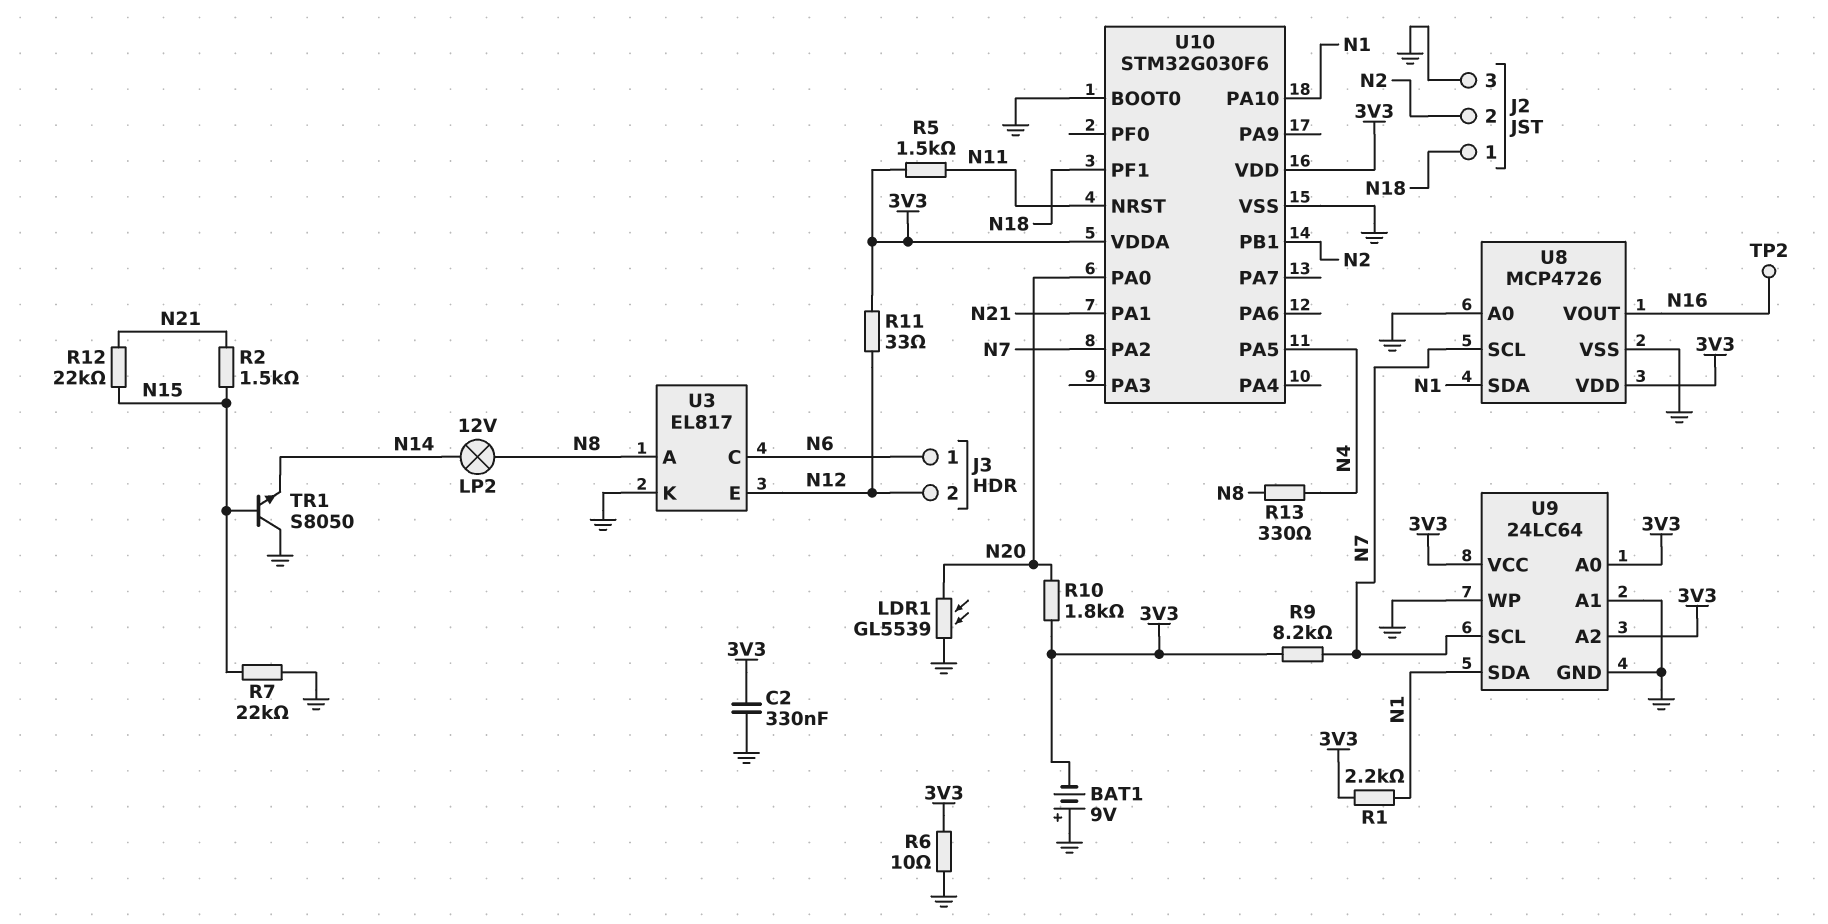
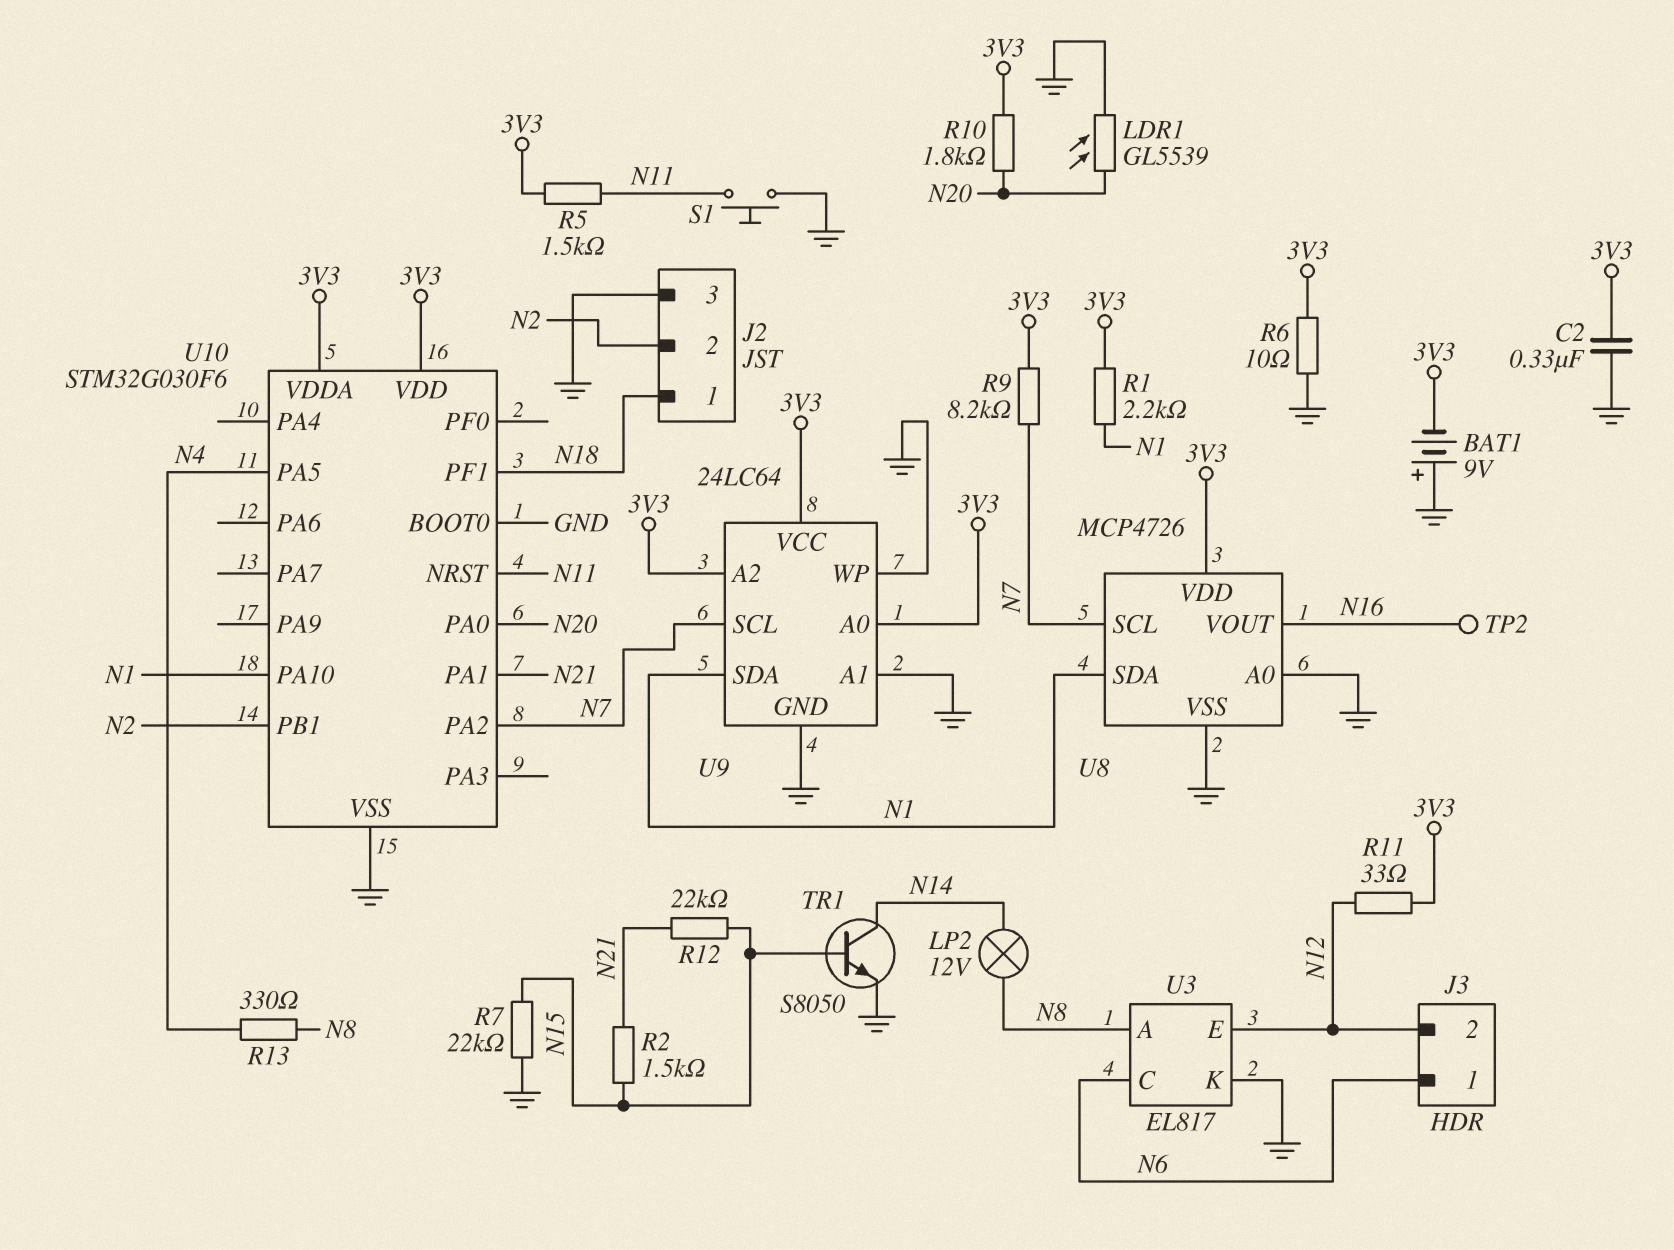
S1: none -> button (GND, N11)
TR1: NPN S8050 (B N15, C GND, E N14) -> NPN S8050 (B N15, C N14, E GND)

